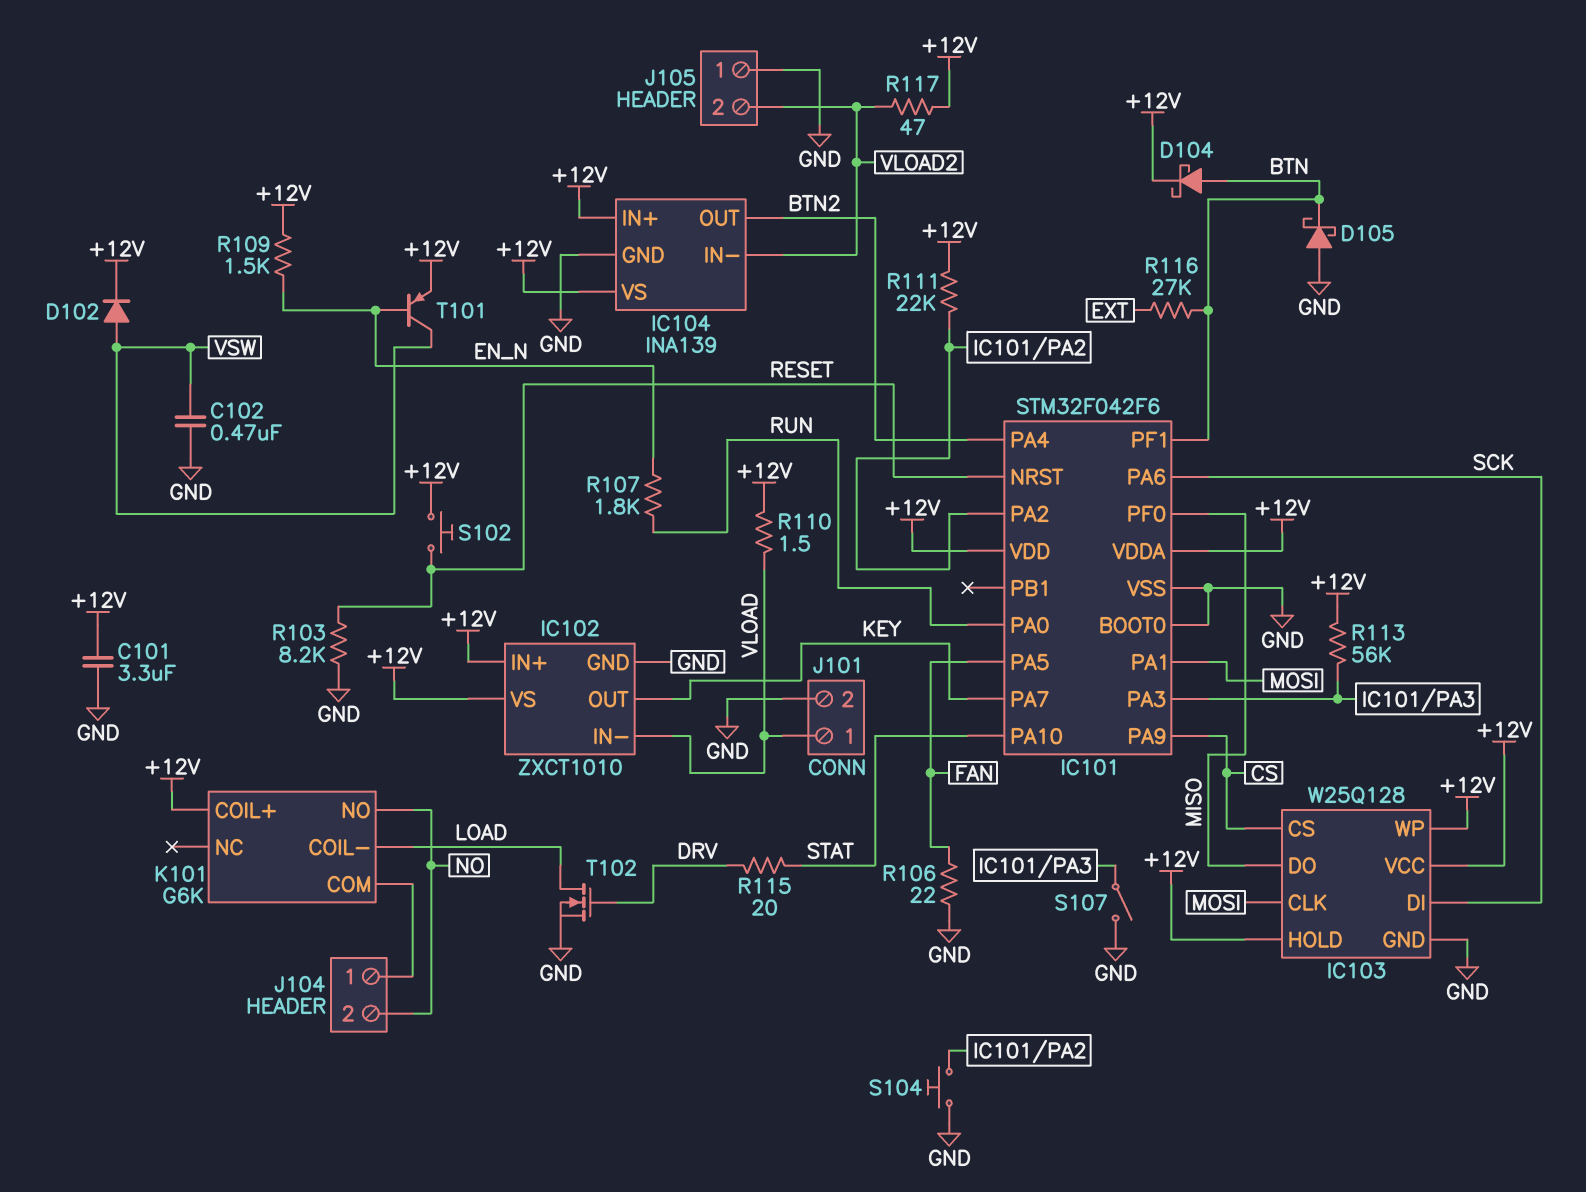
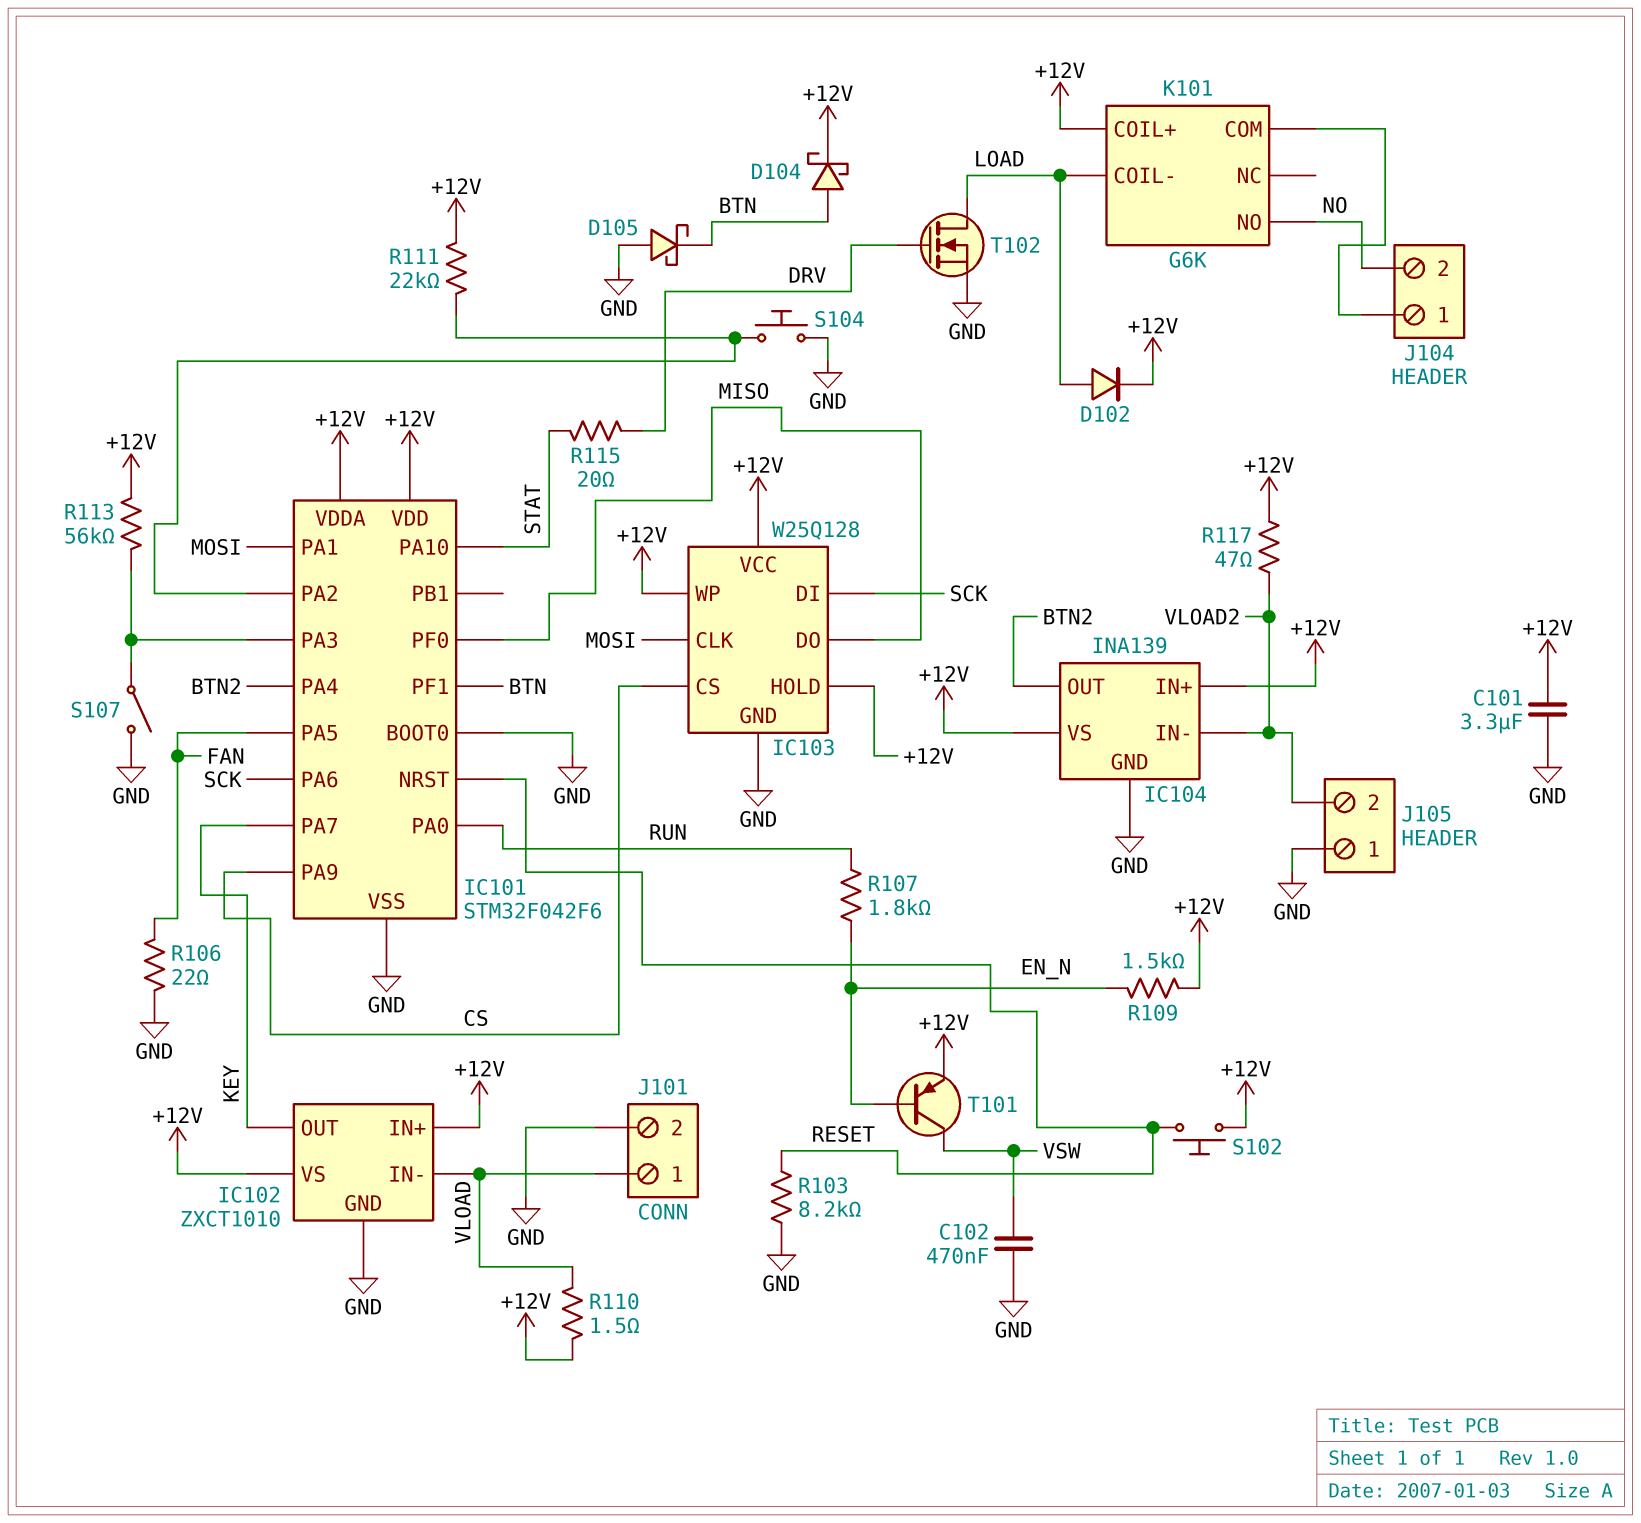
D102: diode (A VSW, K +12V) -> diode (A LOAD, K +12V)
R116: 27k (BTN, EXT) -> none

